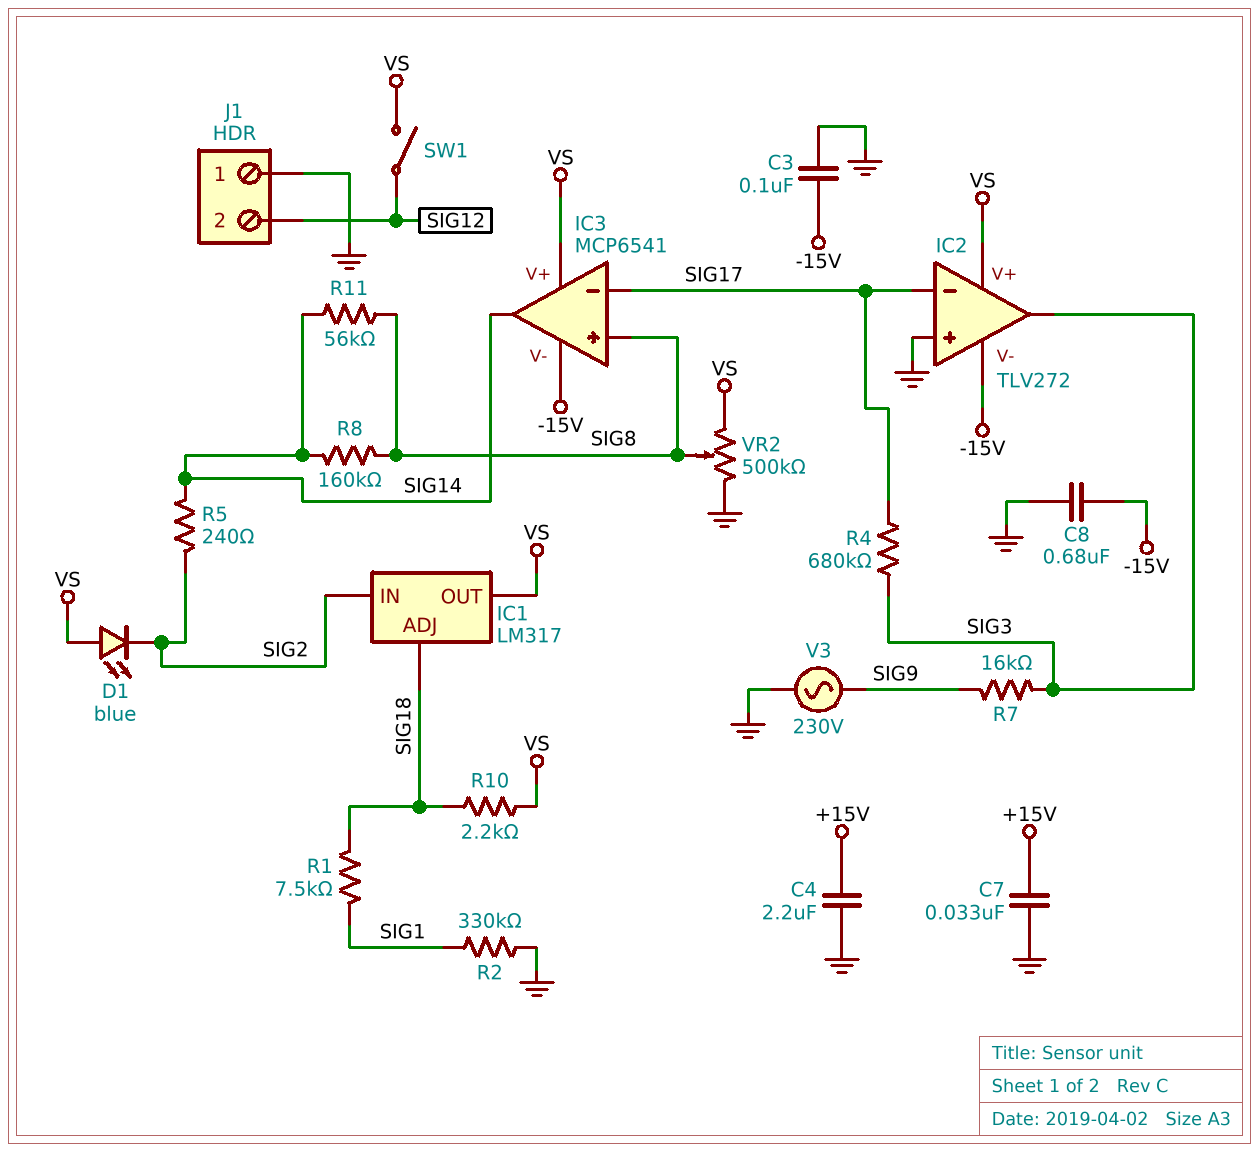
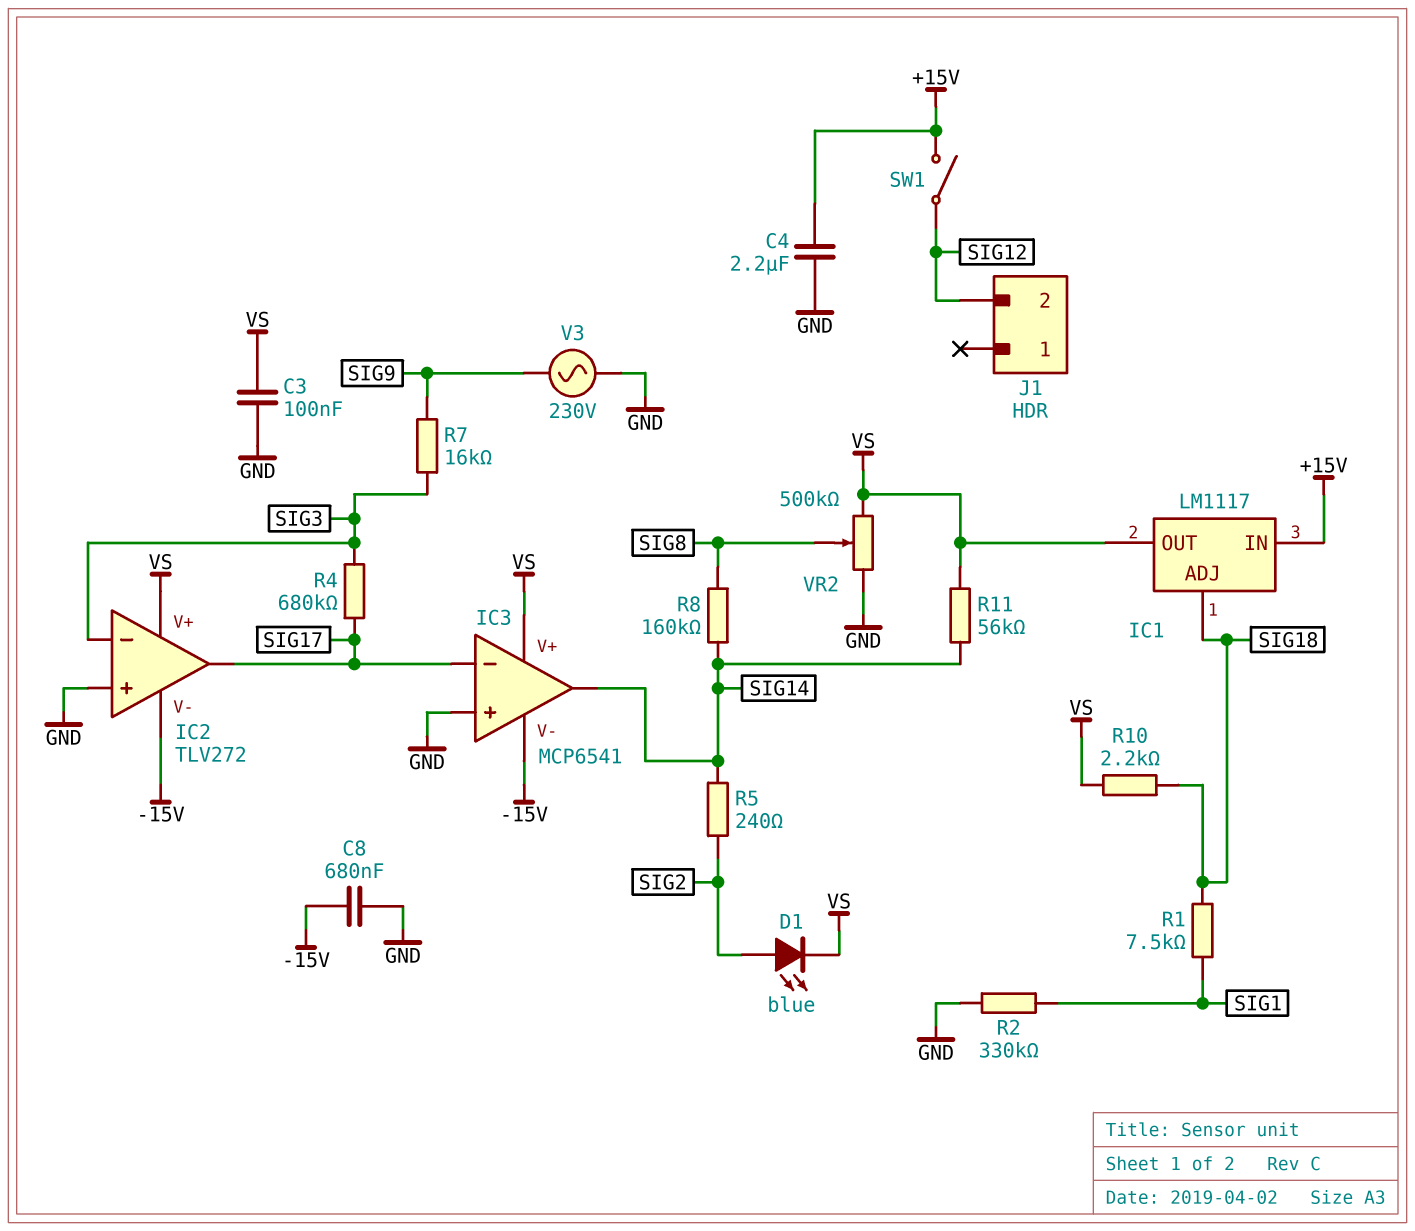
C3: 100nF (-15V, GND) -> 100nF (GND, VS)
C7: 33nF (+15V, GND) -> none
D1: LED blue (A VS, K SIG2) -> LED blue (A SIG2, K VS)
IC1: LM317 -> LM1117
IC1 pin IN: SIG2 -> +15V
IC2 pin in-: SIG17 -> SIG3
IC2 pin out: SIG3 -> SIG17
IC3 pin in+: SIG8 -> GND
J1 pin 1: GND -> none
R11: 56k (SIG8, SIG14) -> 56k (SIG14, VS)
SW1: switch (SIG12, VS) -> switch (+15V, SIG12)

